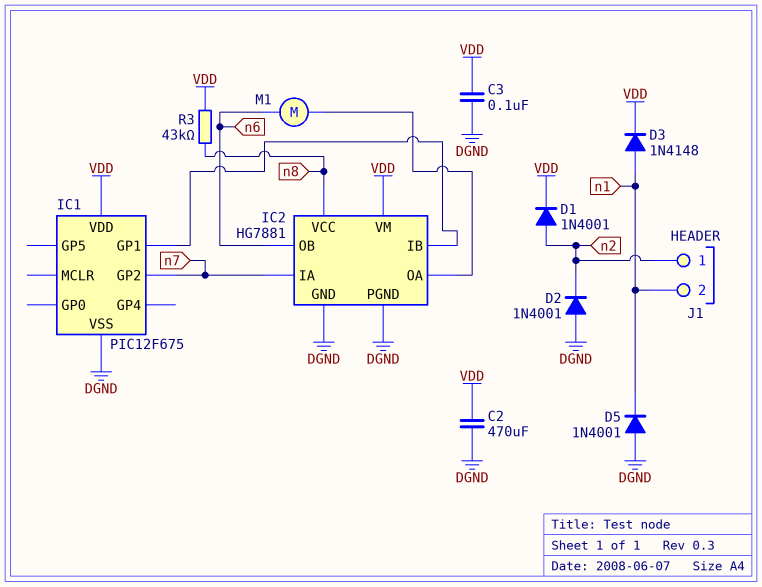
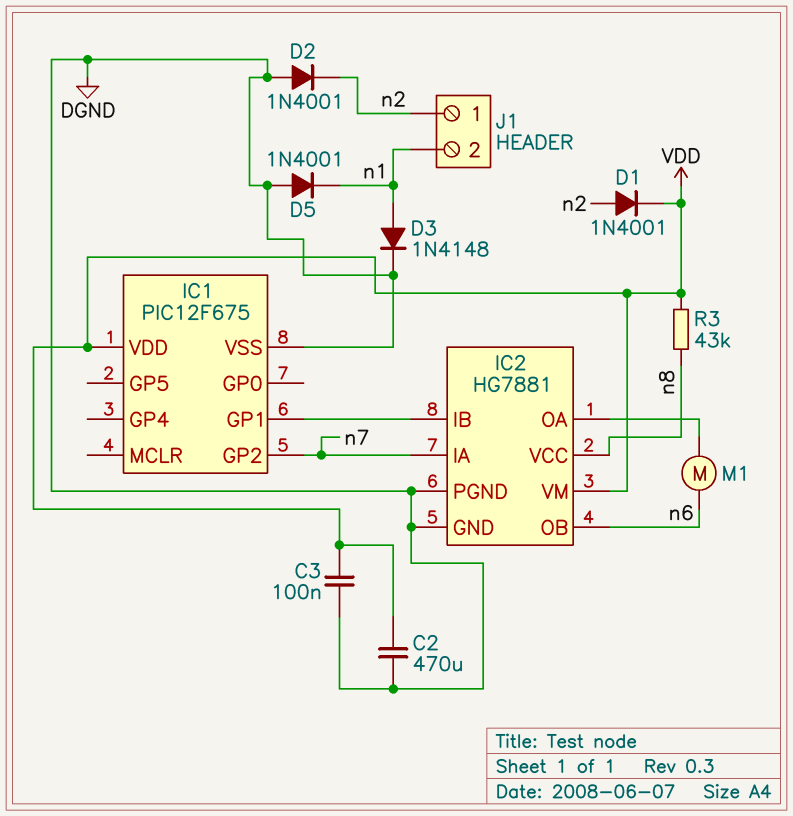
D3: diode 1N4148 (A n1, K VDD) -> diode 1N4148 (A n1, K DGND)

